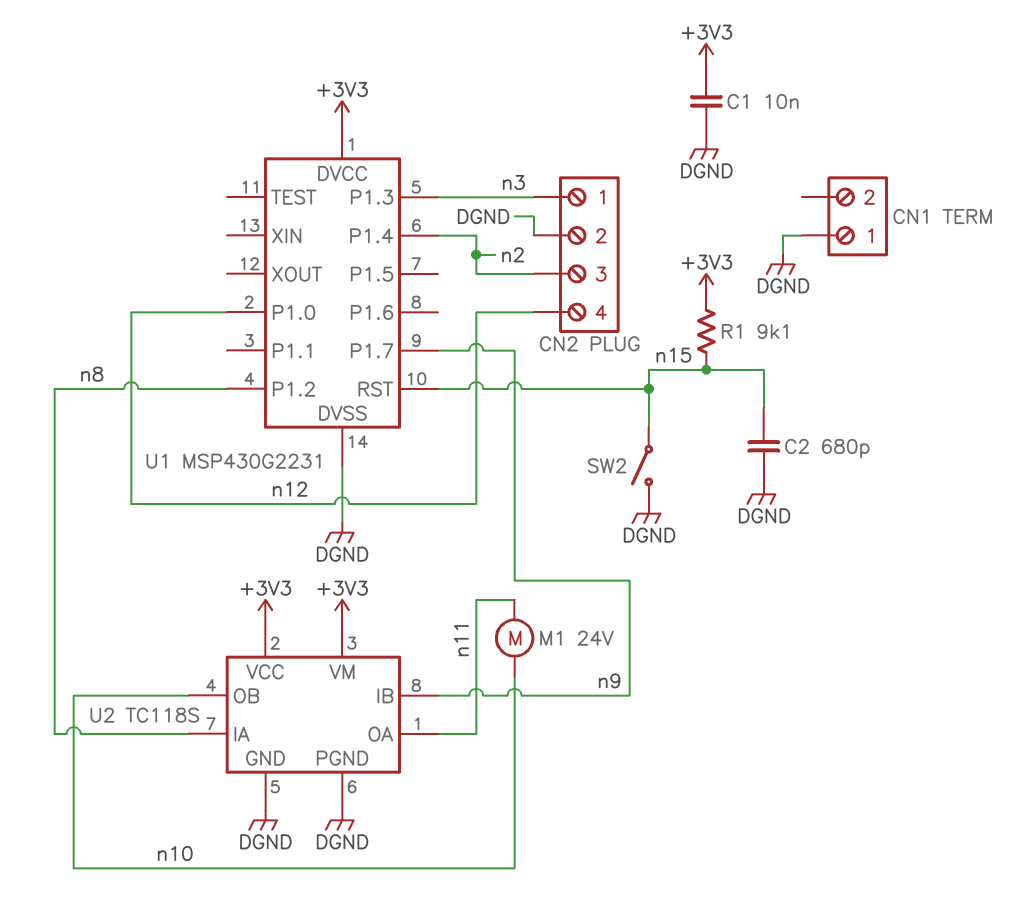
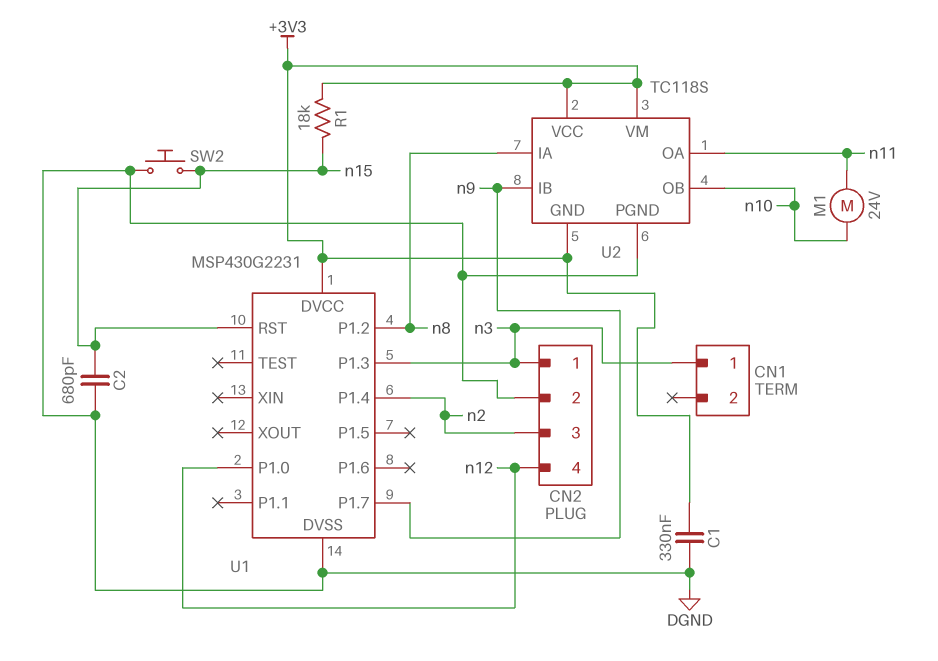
C1: 10nF (+3V3, DGND) -> 330nF (+3V3, DGND)
CN1 pin 1: DGND -> n3
R1: 9.1k (+3V3, n15) -> 18k (+3V3, n15)
SW2: switch (DGND, n15) -> button (DGND, n15)
U2 pin GND: DGND -> +3V3

